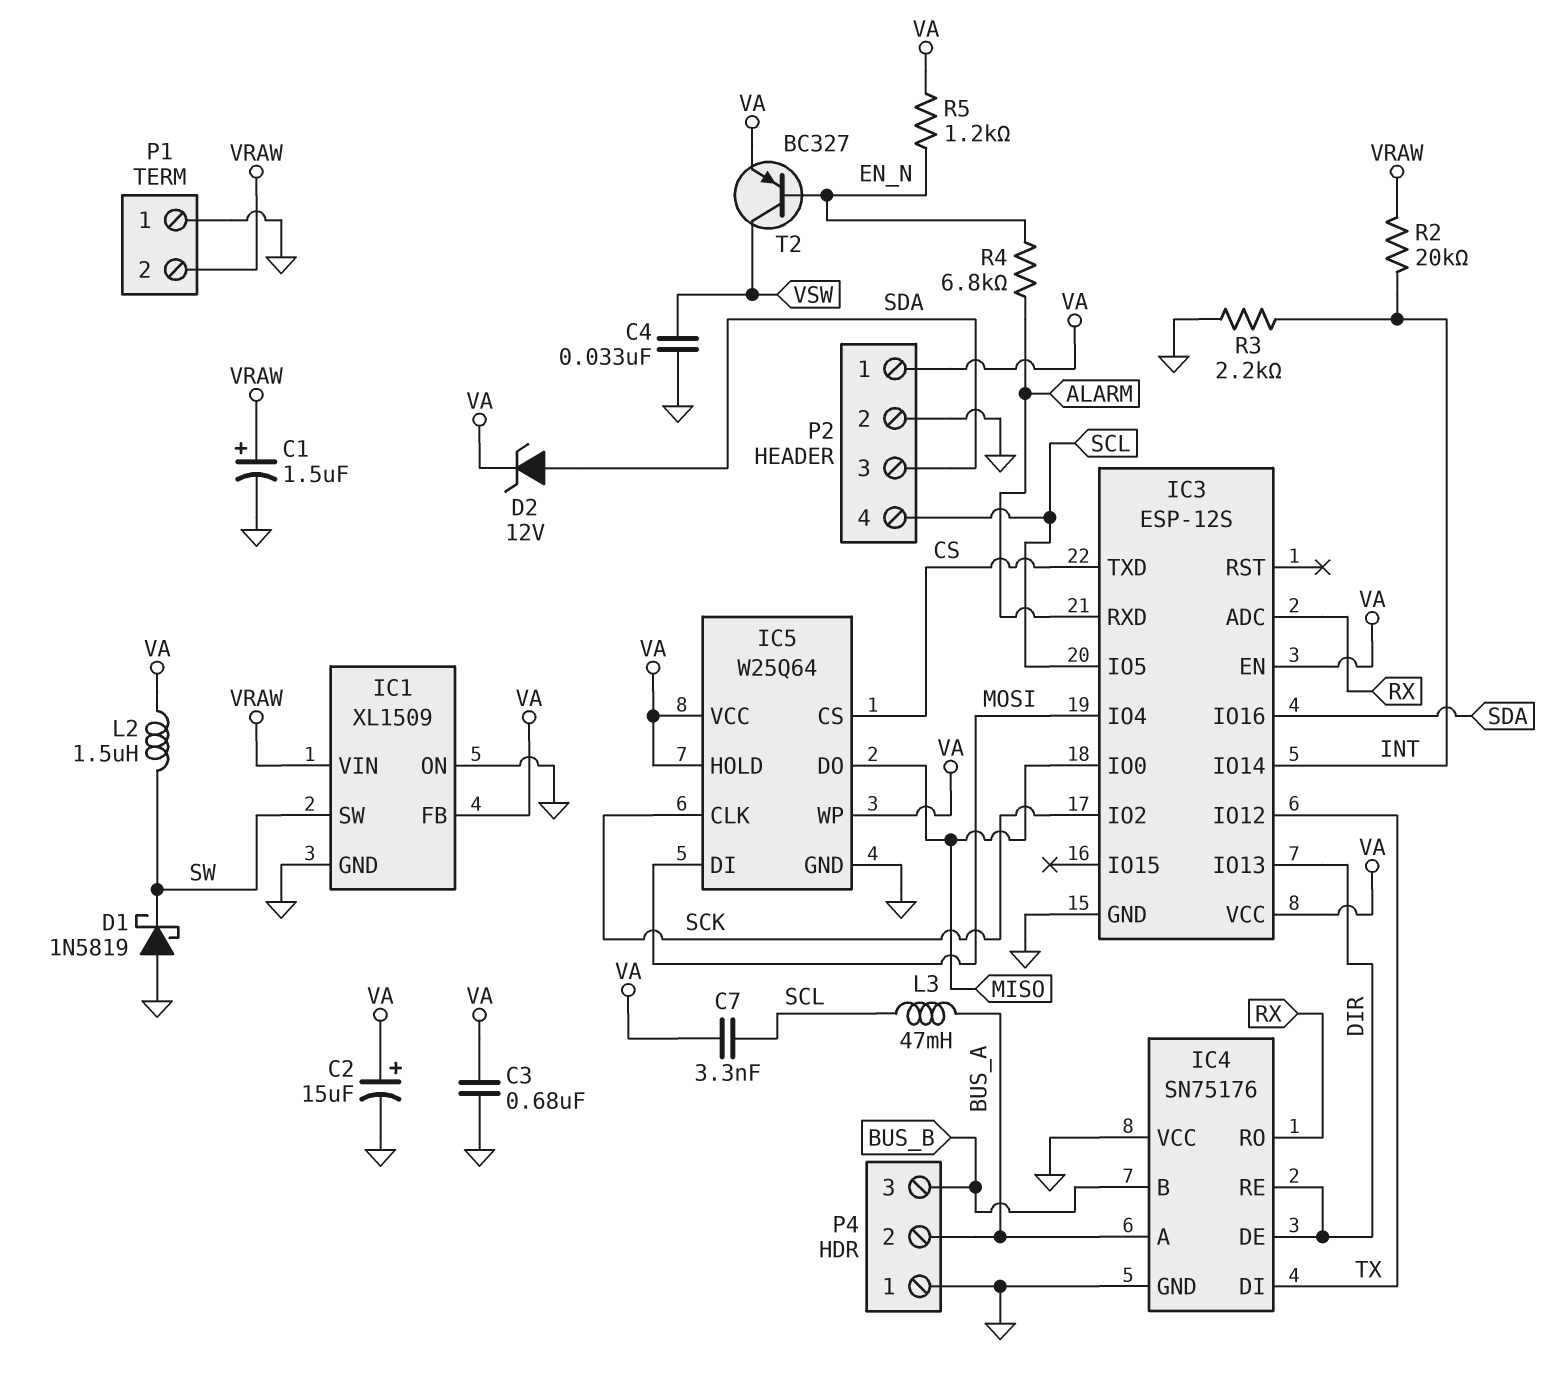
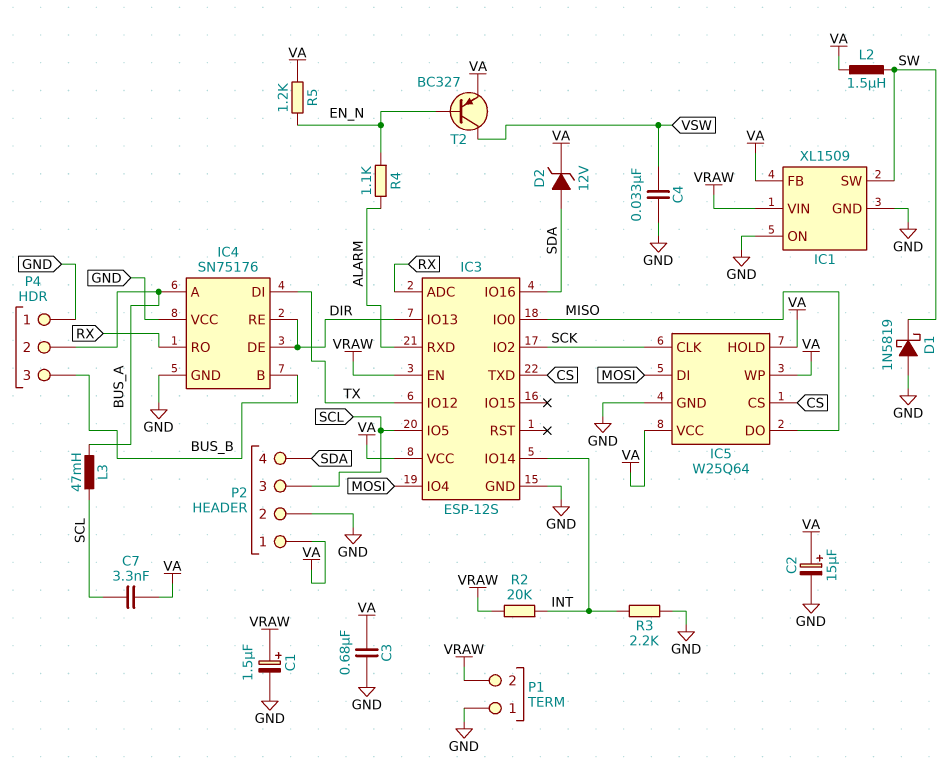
IC3 pin EN: VA -> VRAW
P2 pin 3: SDA -> SCL
P2 pin 4: SCL -> SDA
R4: 6.8k (ALARM, EN_N) -> 1.1k (ALARM, EN_N)

